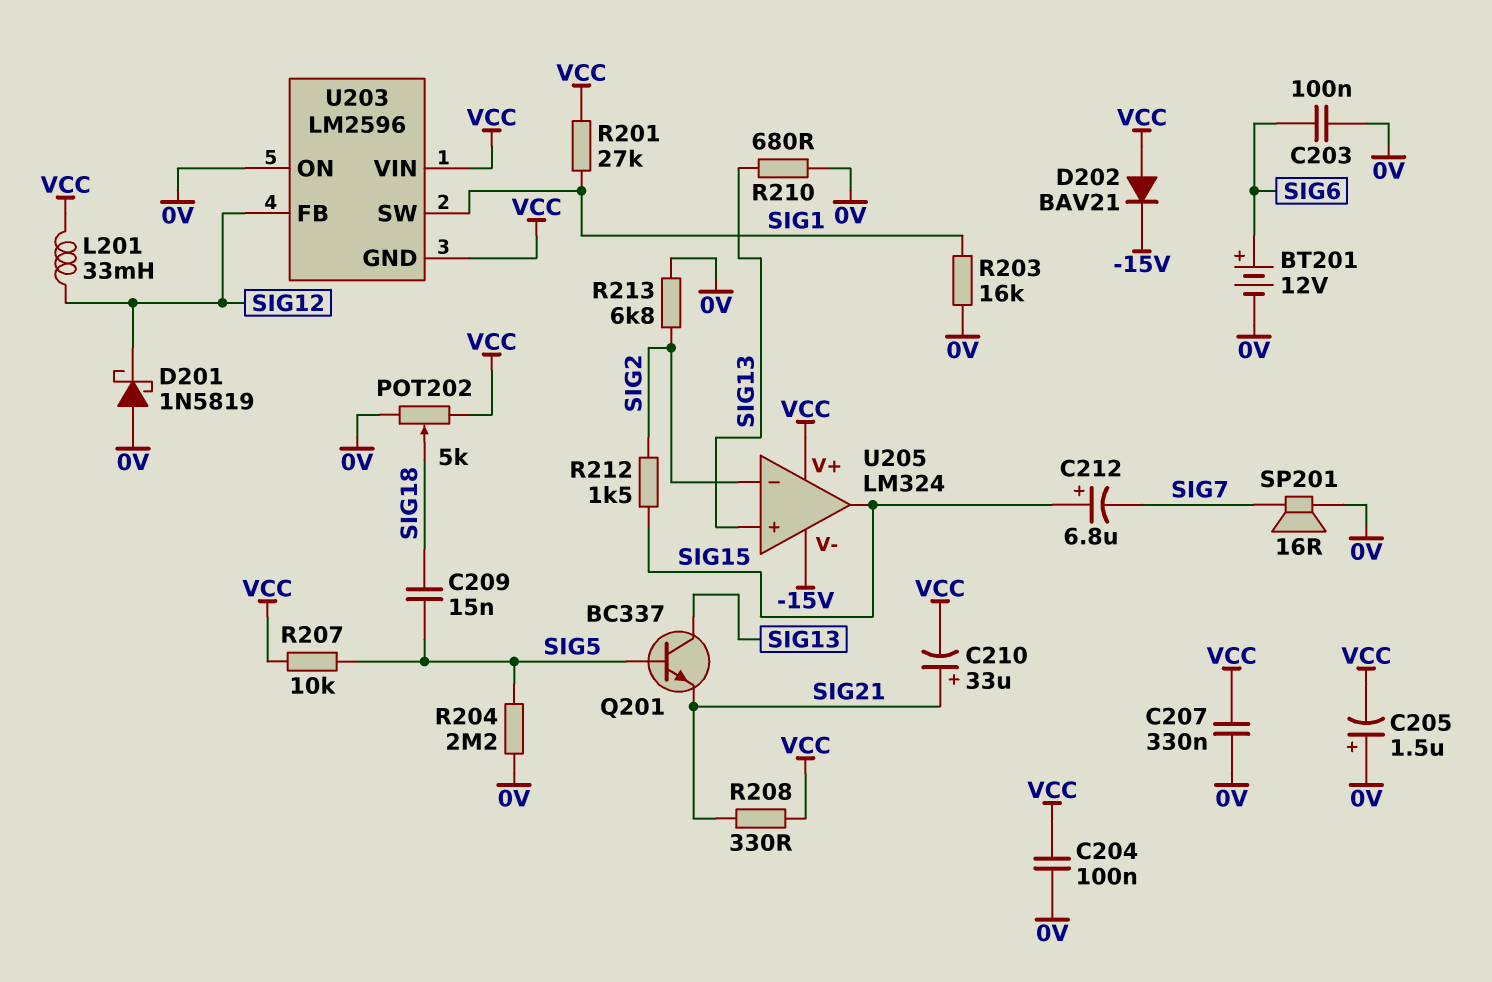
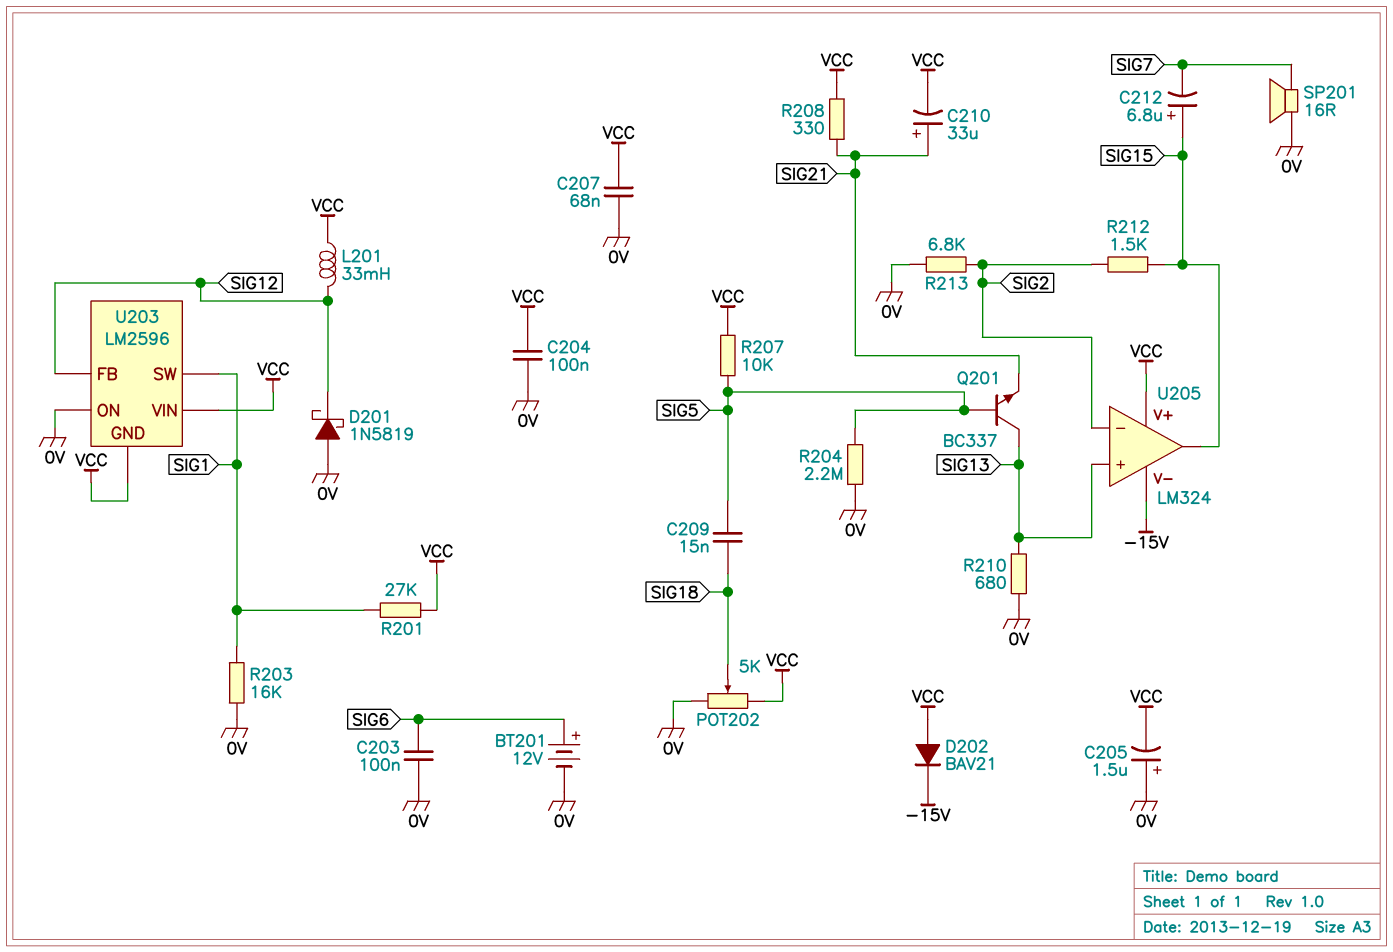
C207: 330nF (0V, VCC) -> 68nF (0V, VCC)

